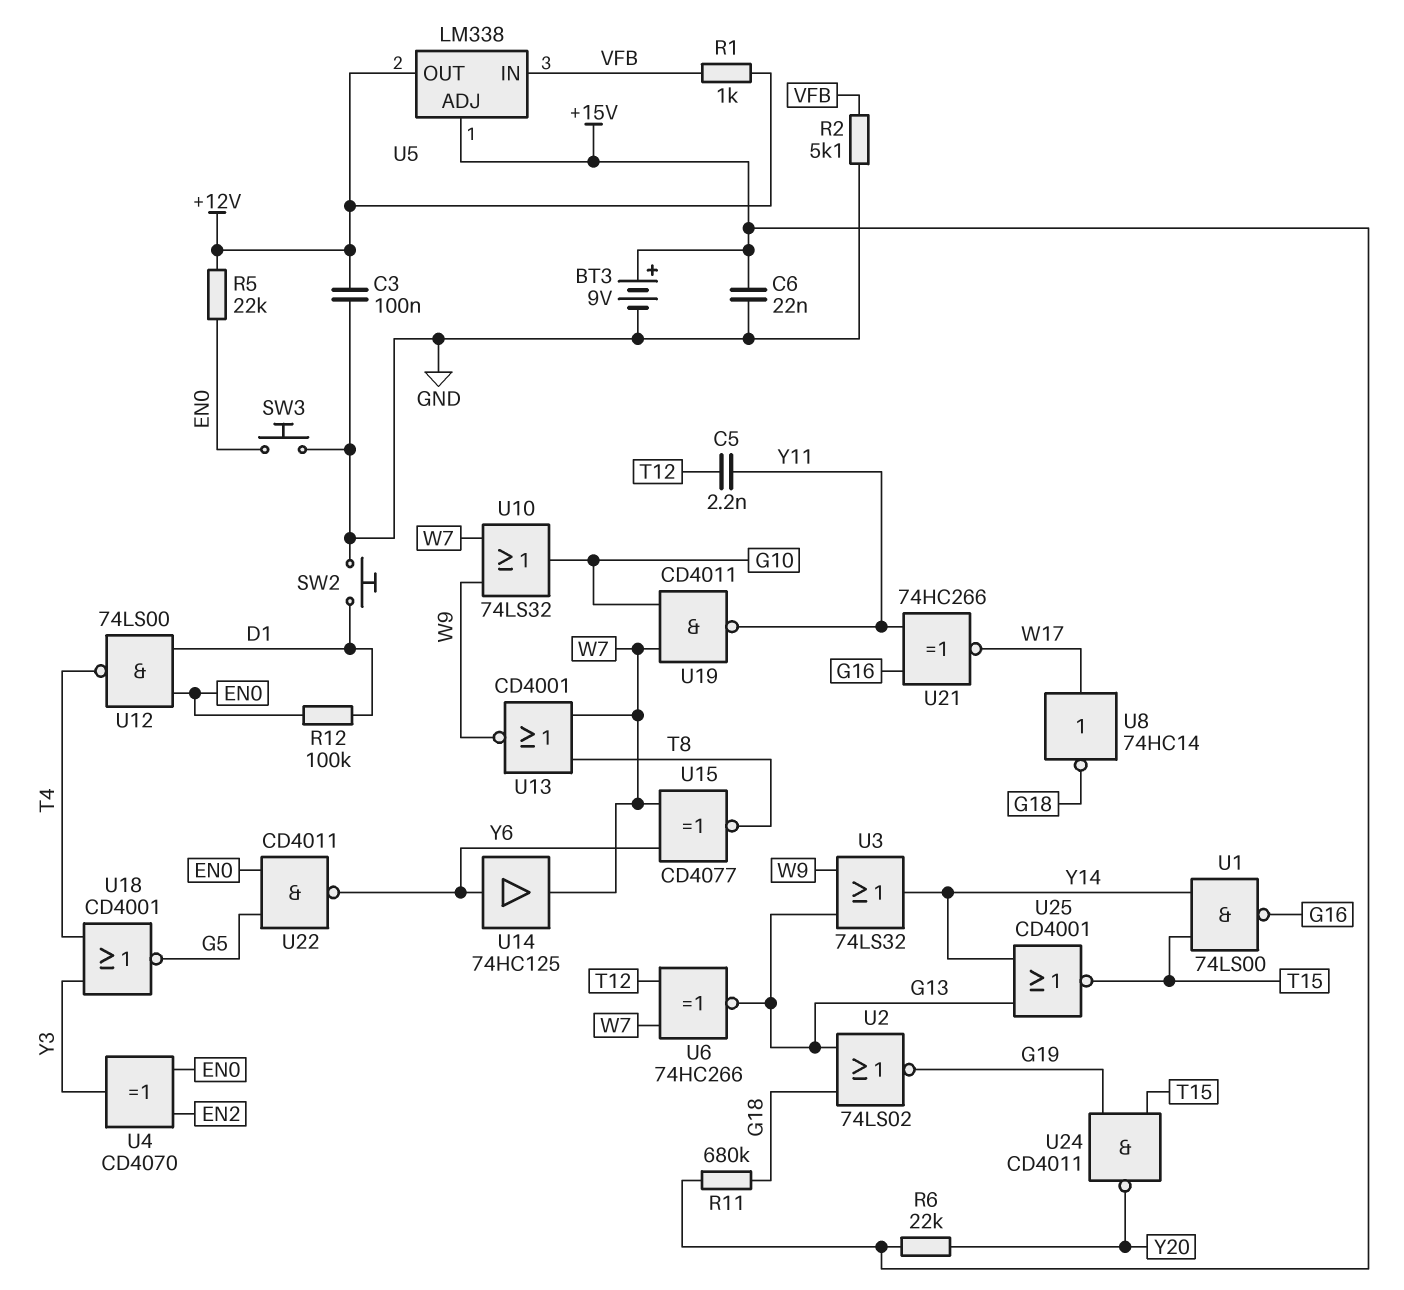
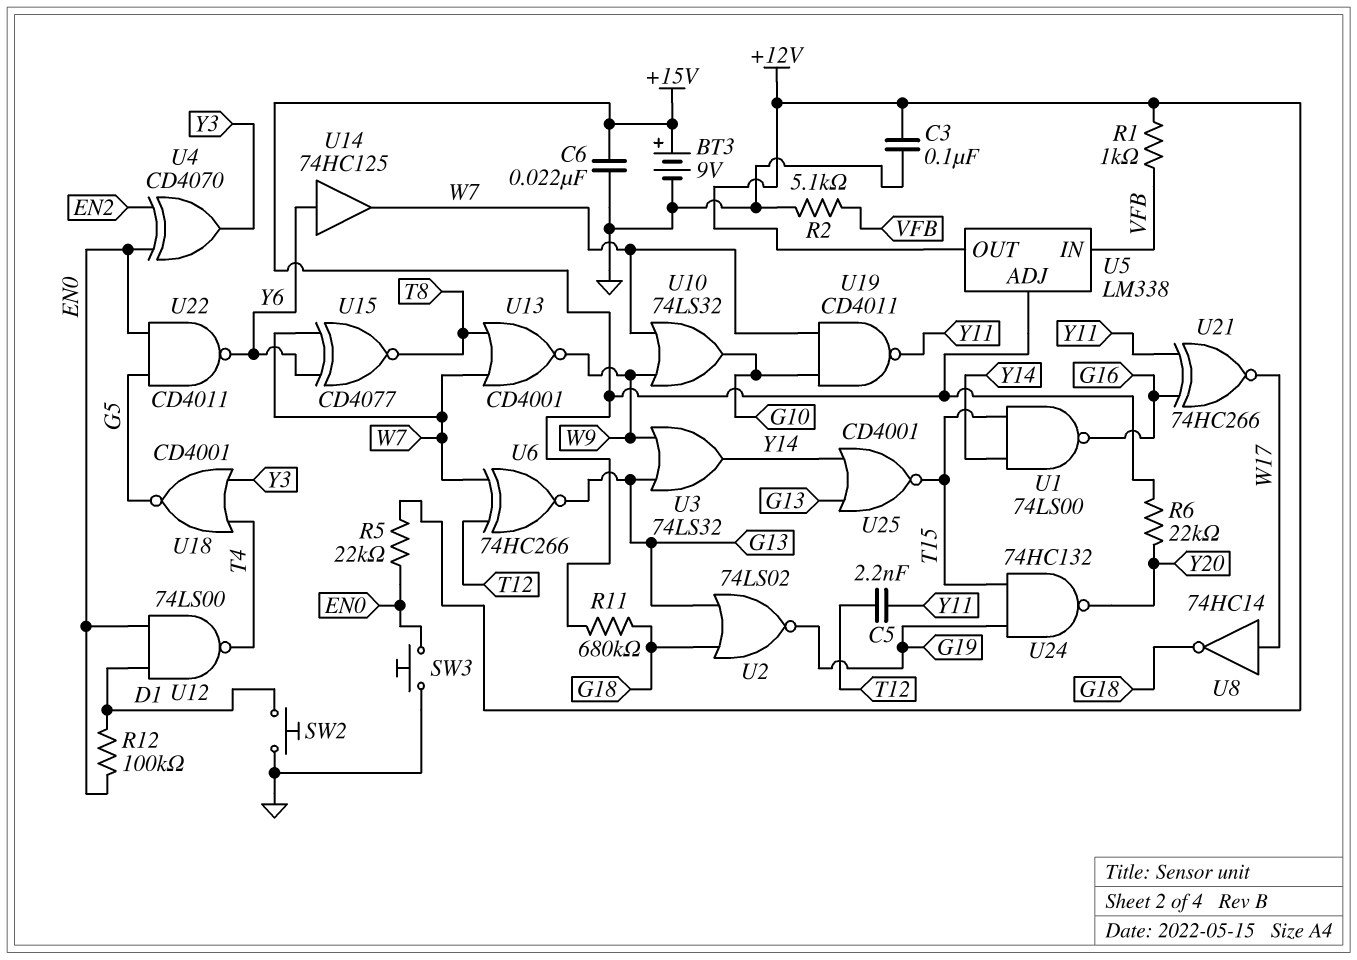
U24: NAND CD4011 (in G19, in T15, out Y20) -> NAND 74HC132 (in G19, in T15, out Y20)

